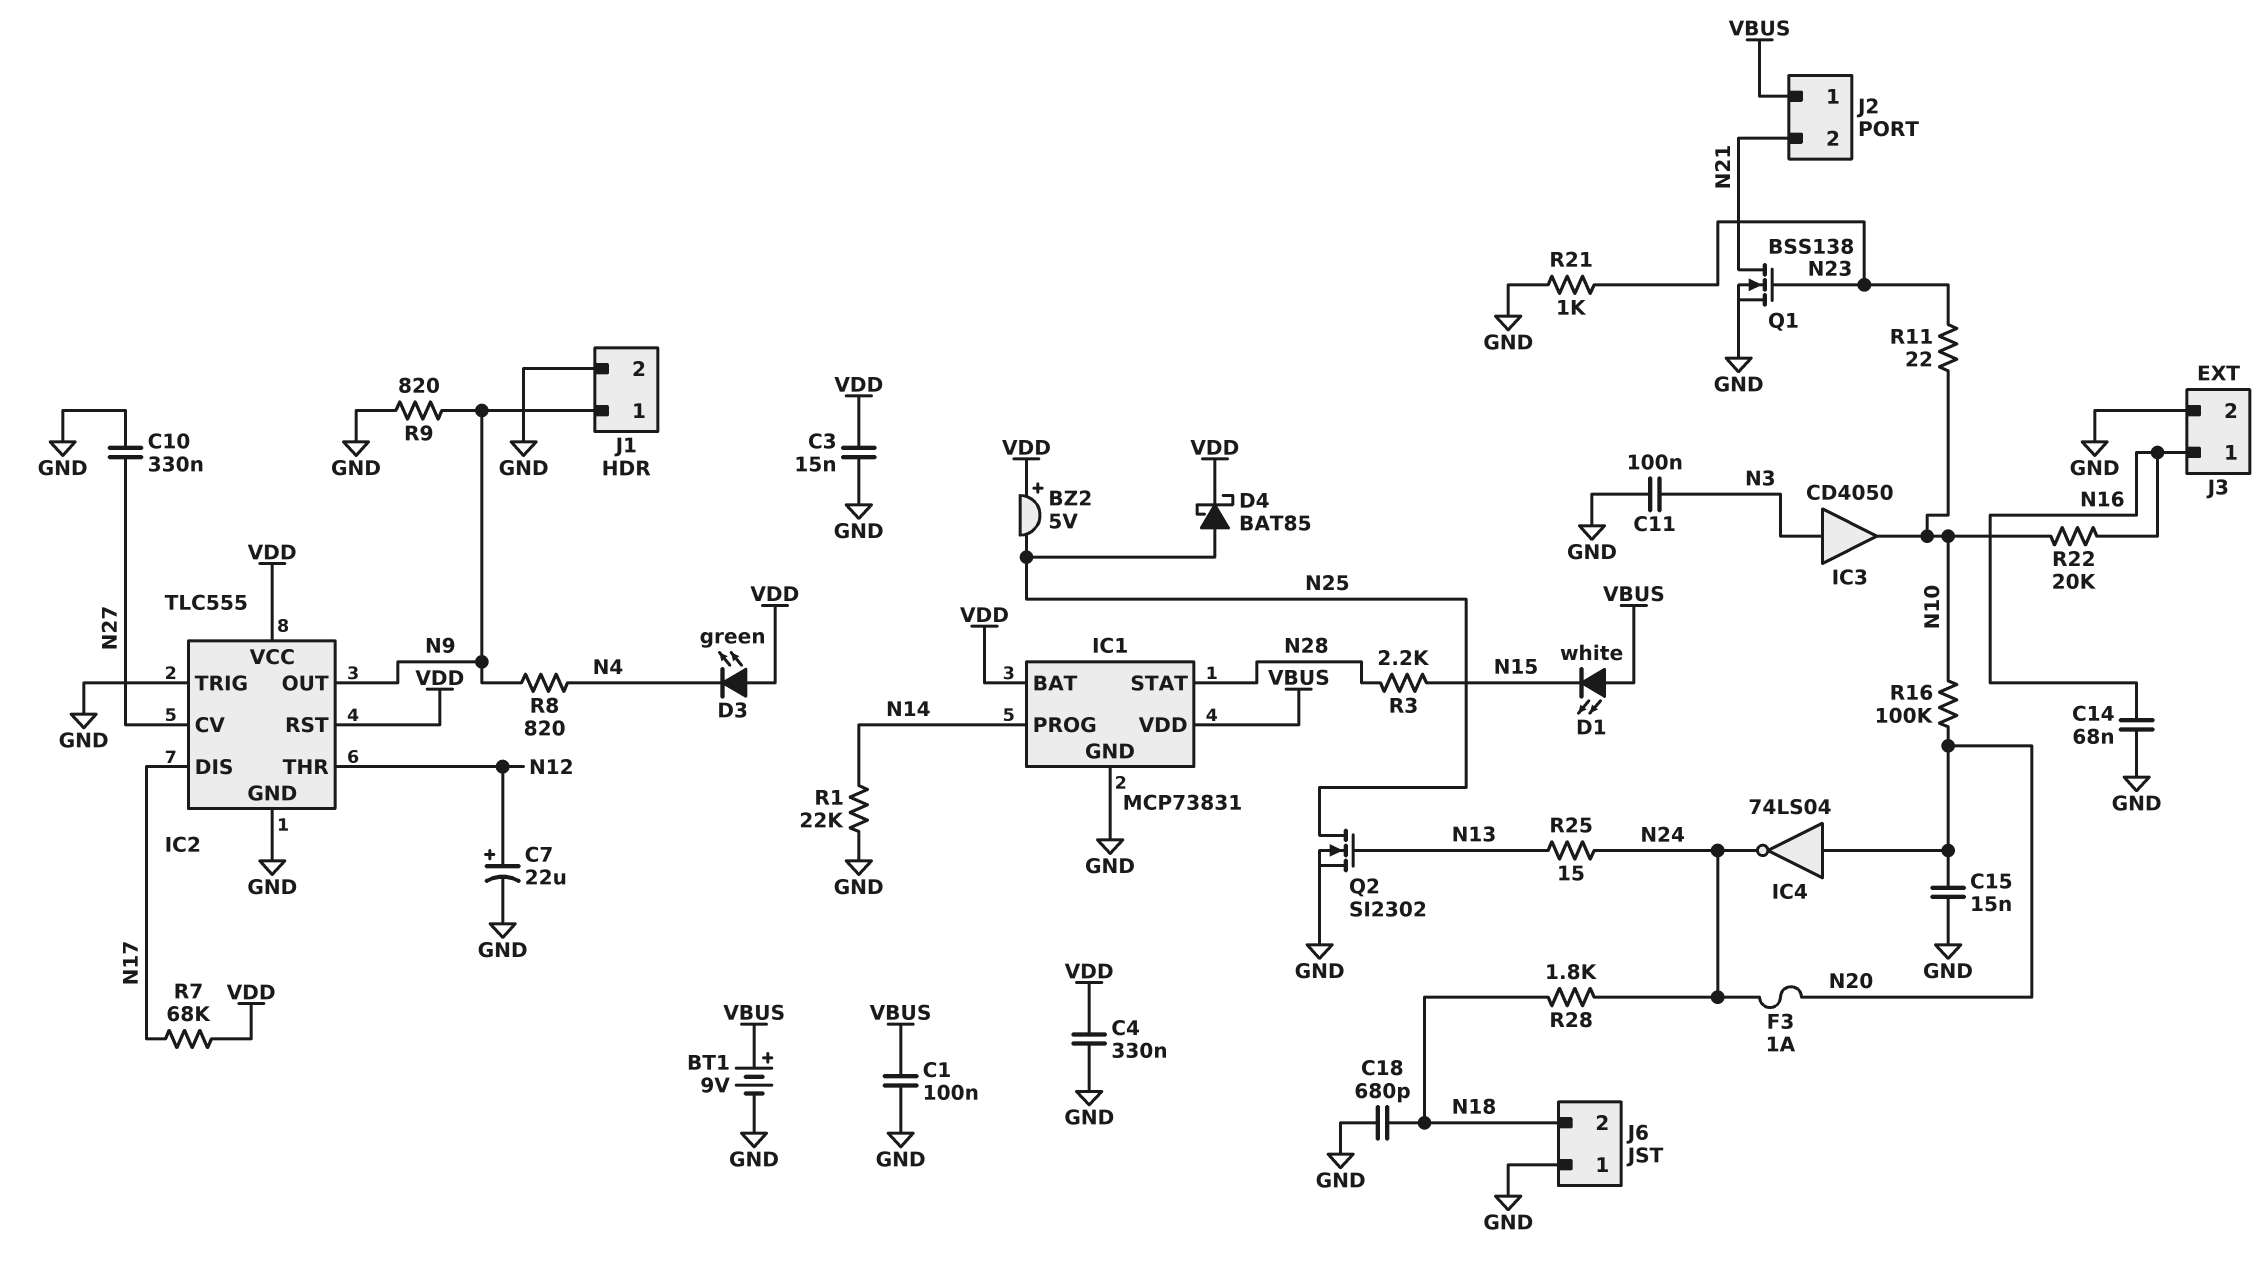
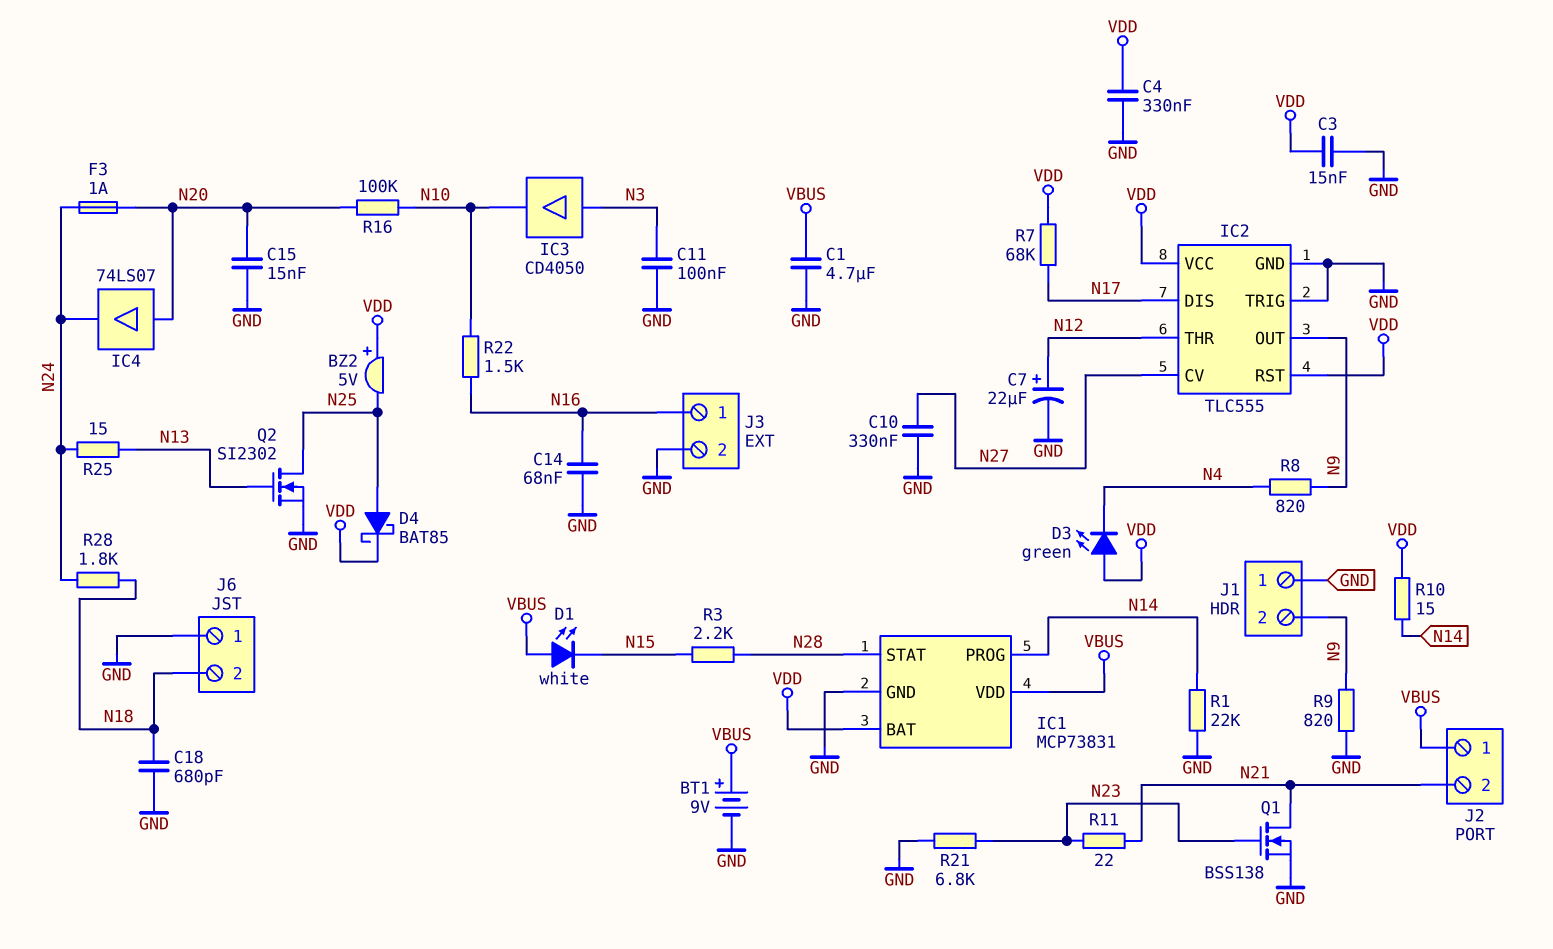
C1: 100nF (GND, VBUS) -> 4.7uF (GND, VBUS)
IC4: NOT 74LS04 (in N20, out N24) -> buffer 74LS07 (in N20, out N24)
J1 pin 1: N9 -> GND
J1 pin 2: GND -> N9
R10: none -> 15 (N14, VDD)
R11: 22 (N10, N23) -> 22 (N21, N23)
R21: 1k (GND, N23) -> 6.8k (GND, N23)
R22: 20k (N10, N16) -> 1.5k (N10, N16)

